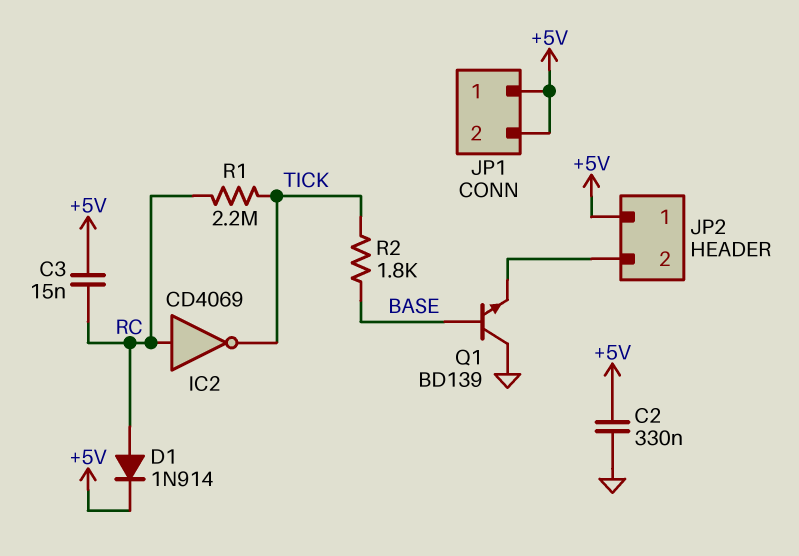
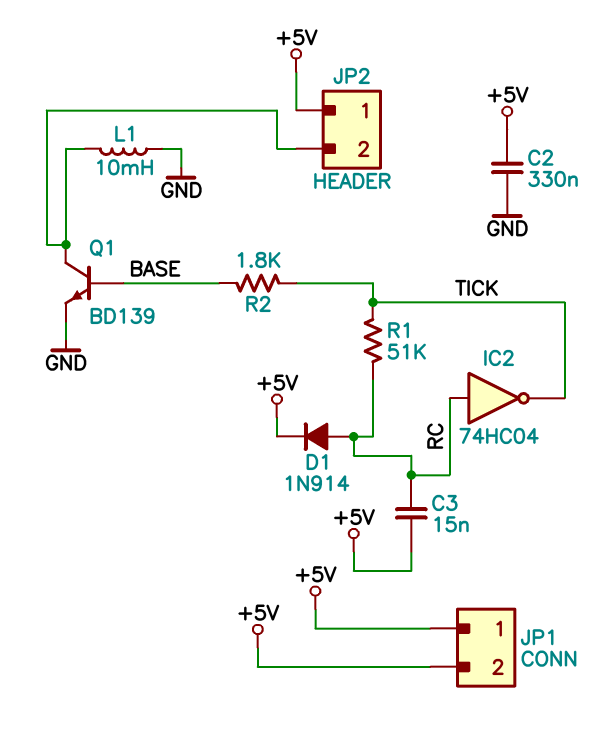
IC2: NOT CD4069 (in RC, out TICK) -> NOT 74HC04 (in RC, out TICK)
L1: none -> 10mH (GND, JP2/2)
Q1: NPN BD139 (B BASE, C GND, E JP2/2) -> NPN BD139 (B BASE, C JP2/2, E GND)
R1: 2.2M (RC, TICK) -> 51k (RC, TICK)

